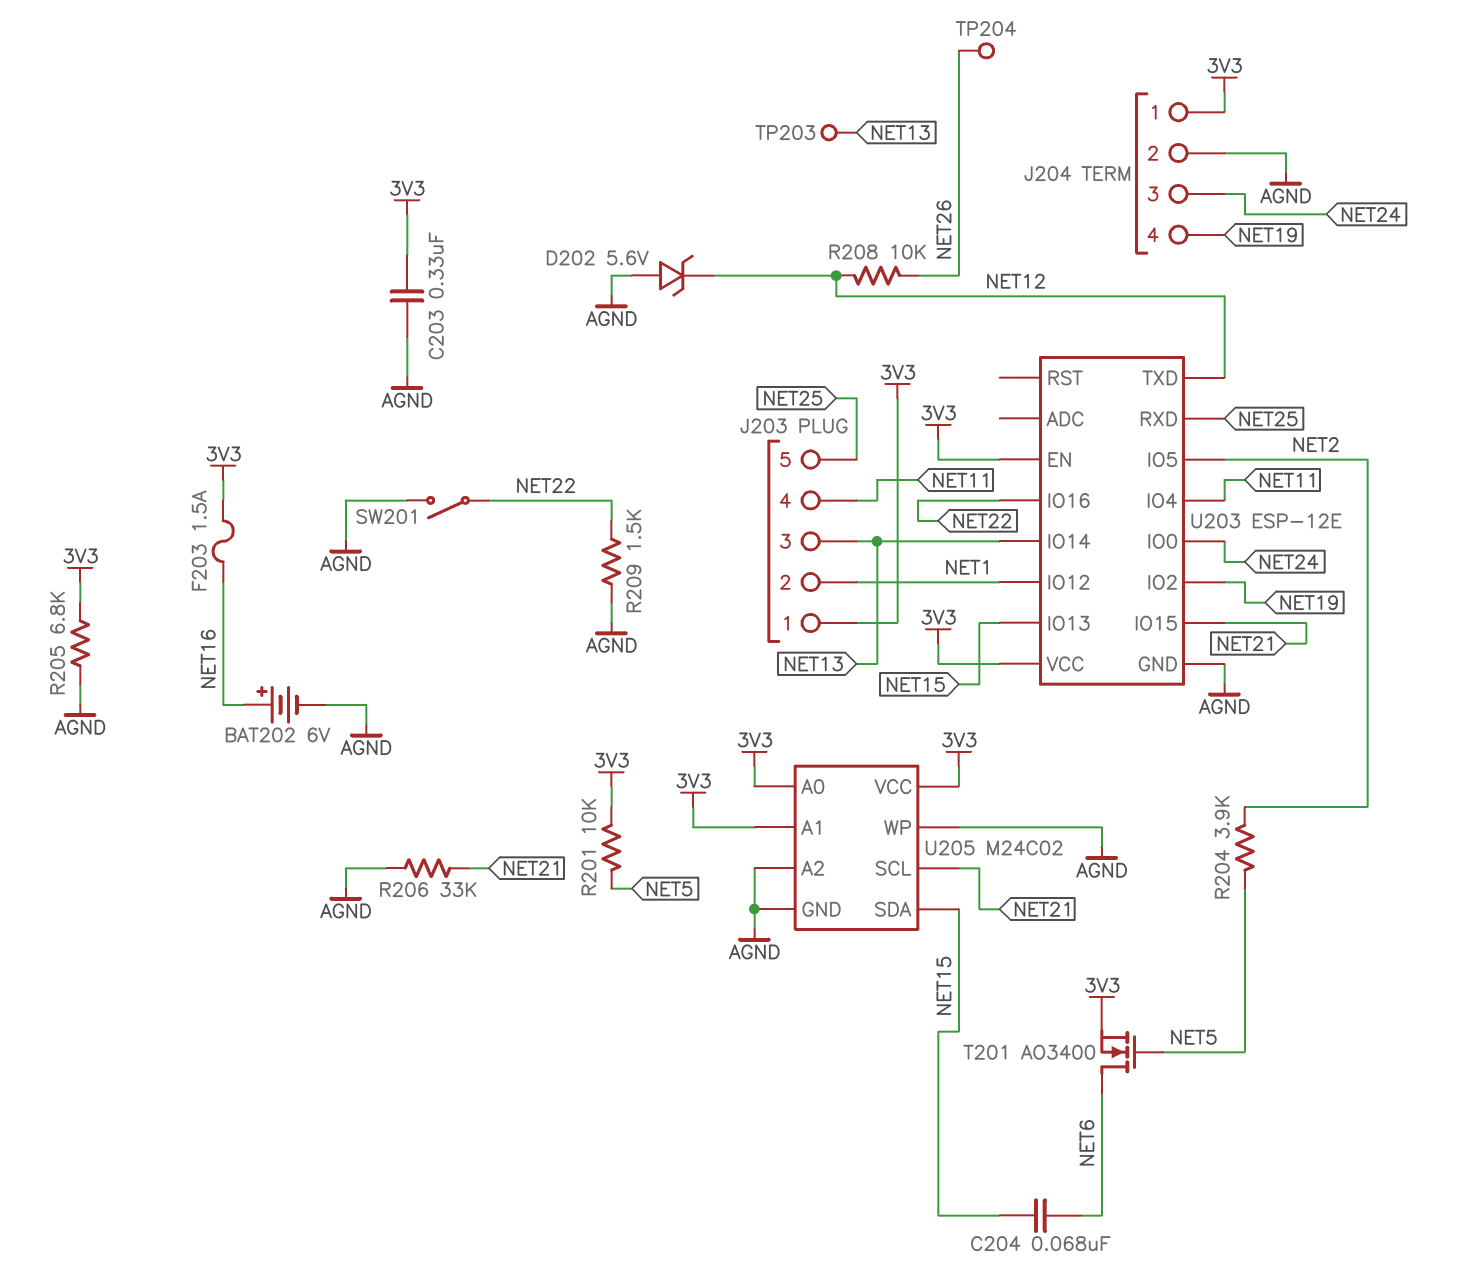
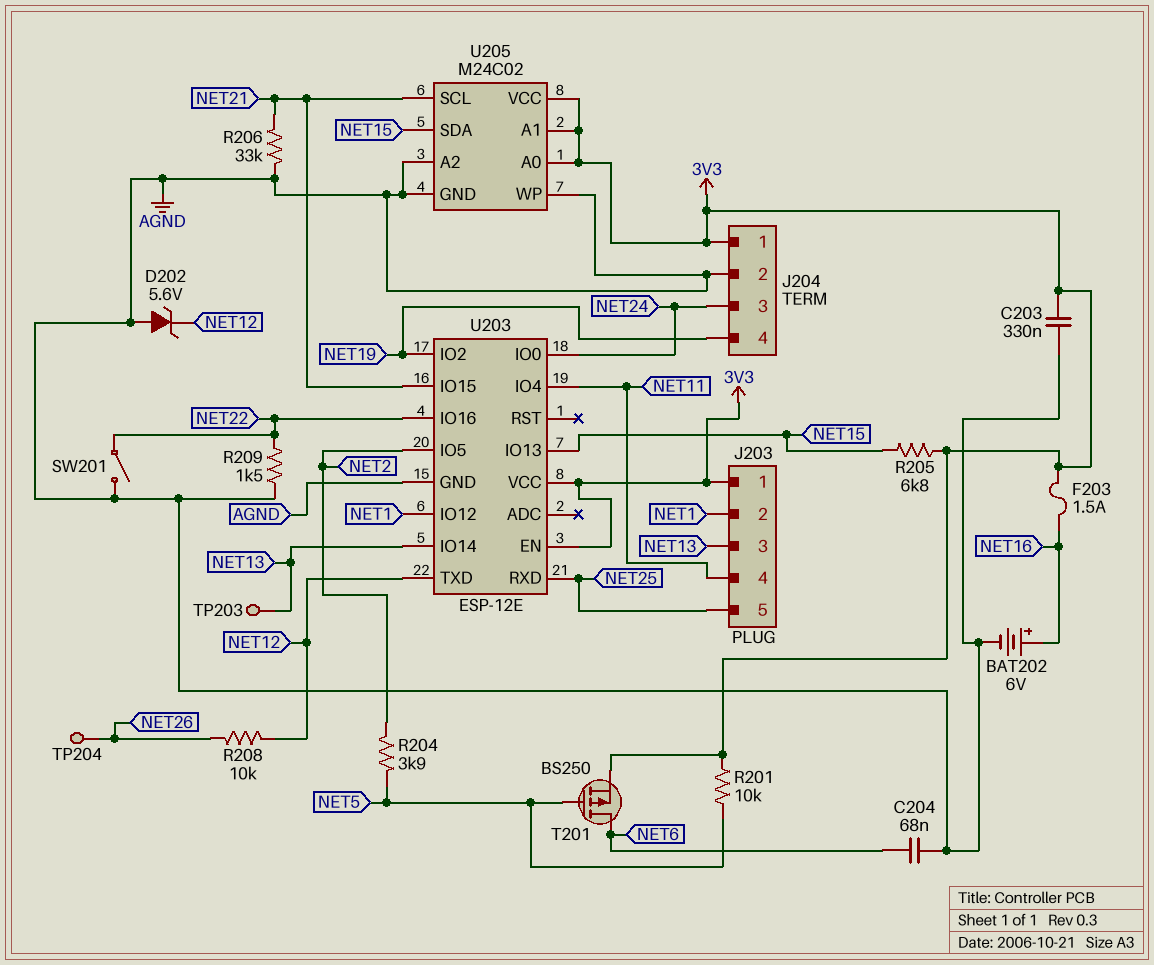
C204: 68nF (NET6, NET15) -> 68nF (AGND, NET6)
R205: 6.8k (3V3, AGND) -> 6.8k (3V3, NET15)
T201: NMOS AO3400 (G NET5, D NET6, S 3V3) -> PMOS BS250 (G NET5, D NET6, S 3V3)

